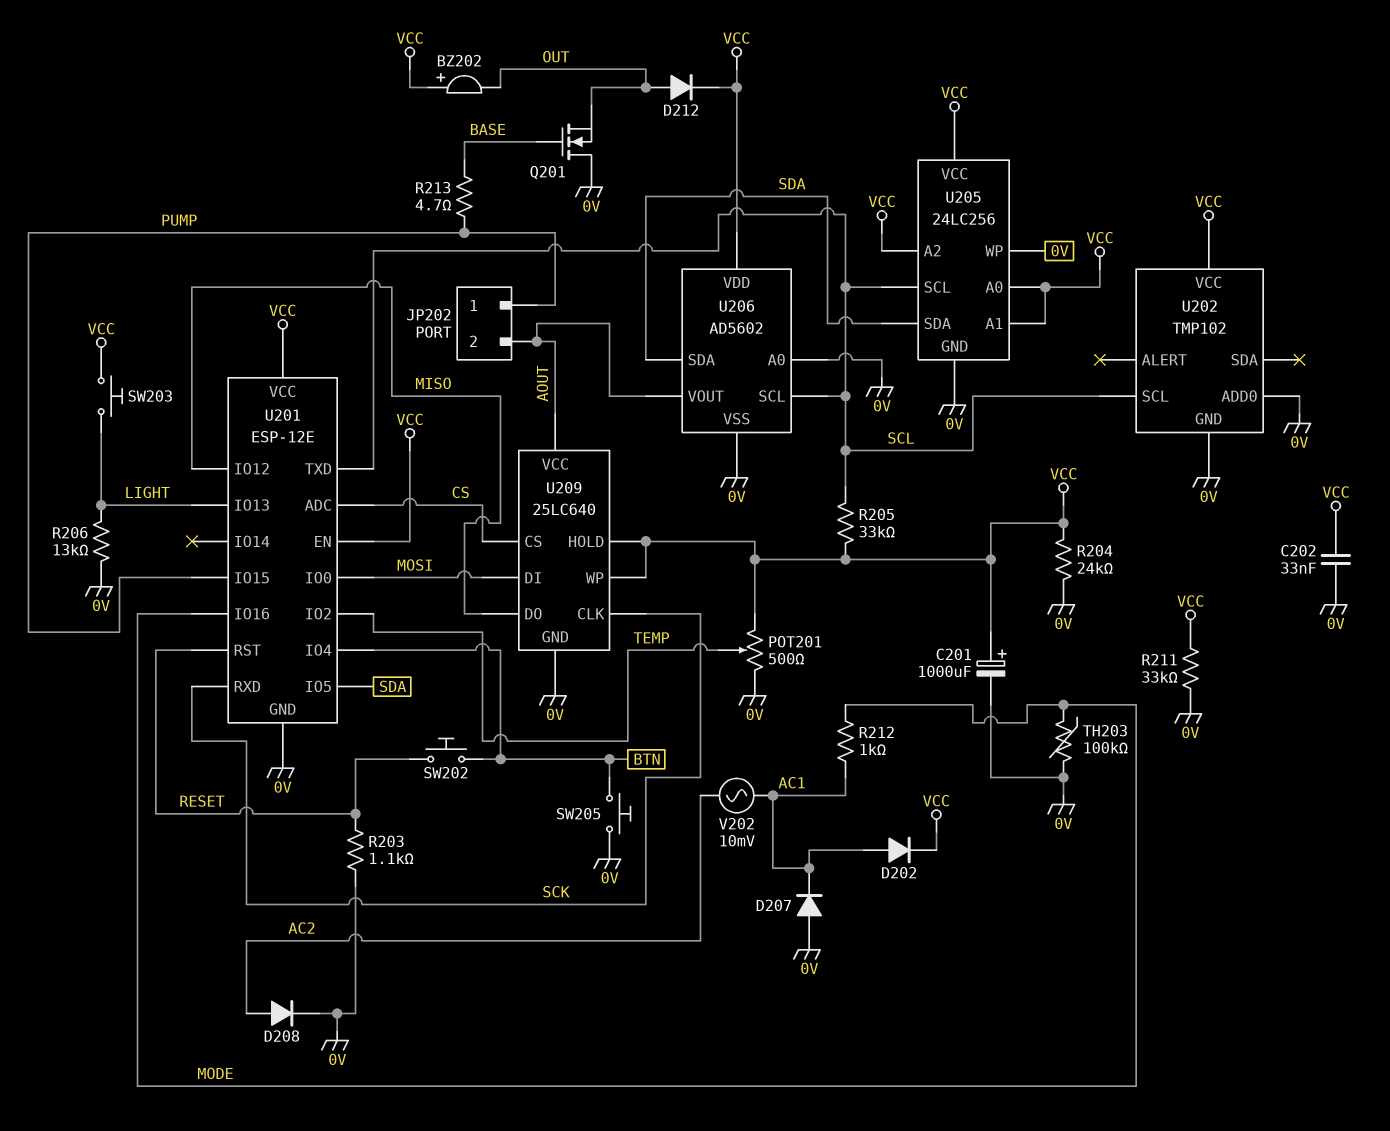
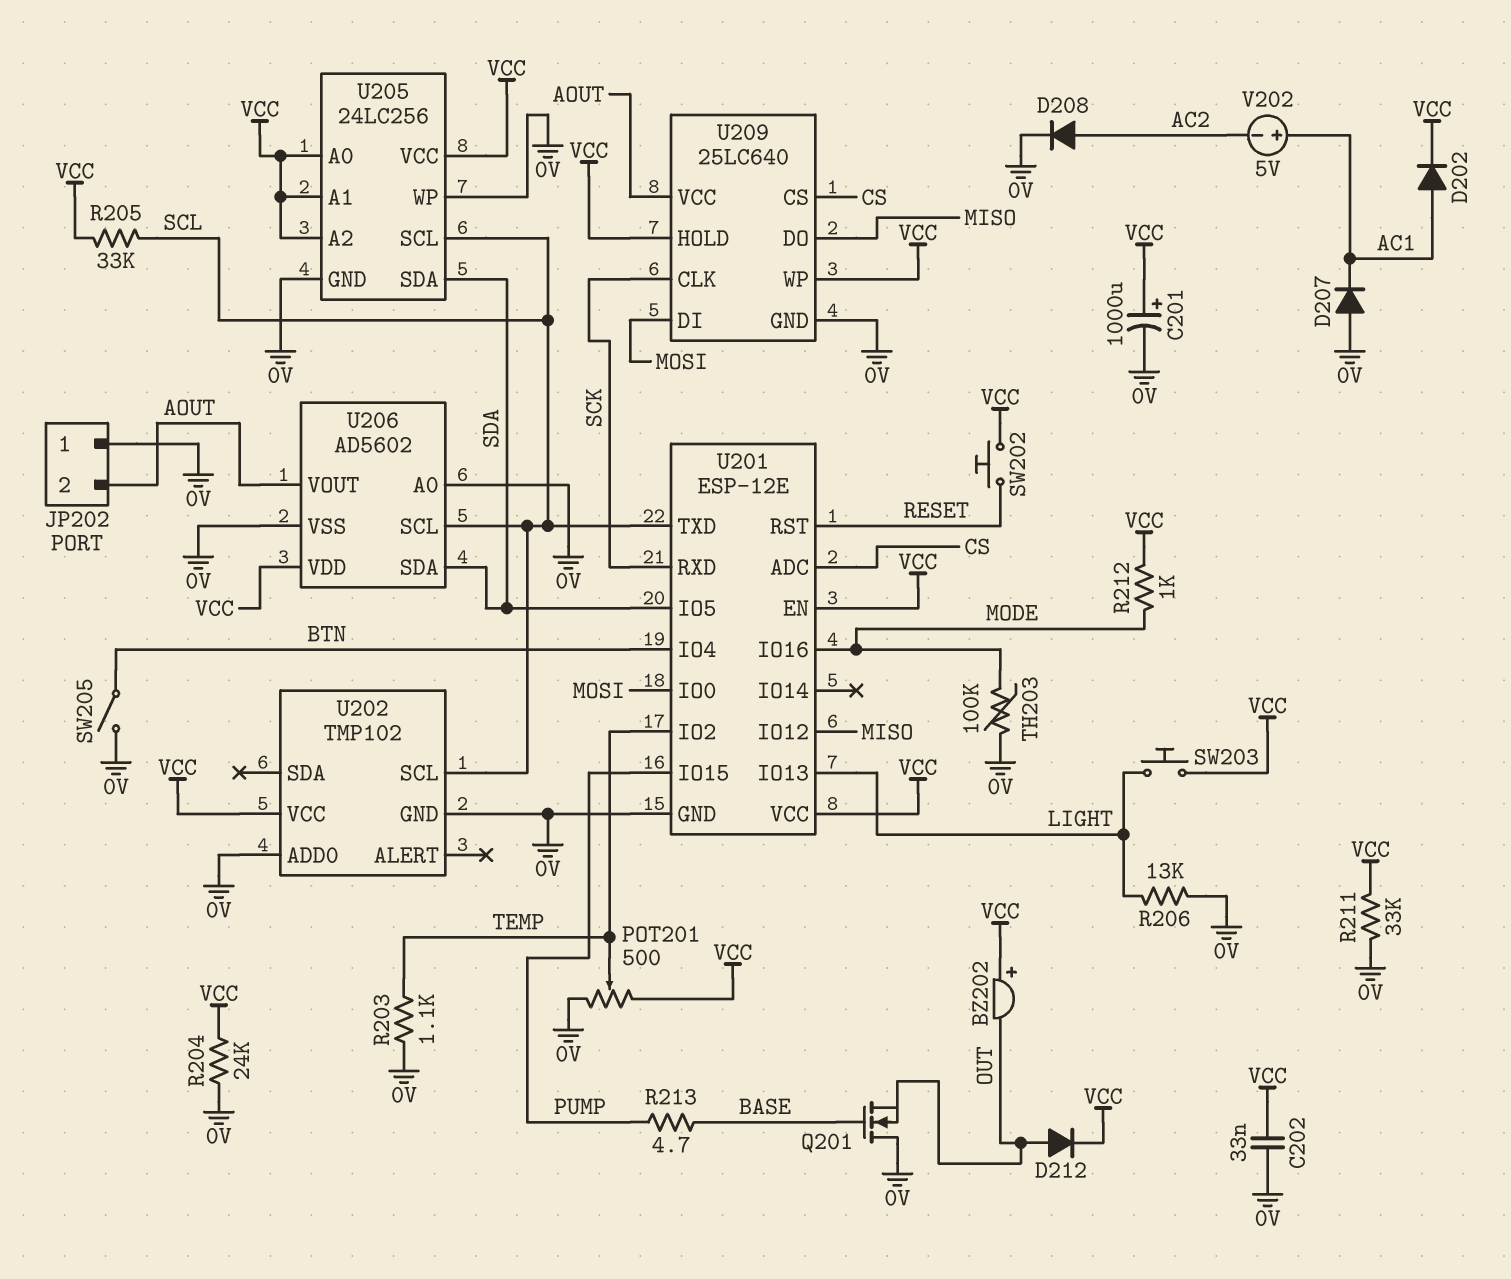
JP202 pin 1: PUMP -> 0V
R203: 1.1k (0V, RESET) -> 1.1k (0V, TEMP)
R212: 1k (AC1, MODE) -> 1k (MODE, VCC)
SW202: button (BTN, RESET) -> button (RESET, VCC)
SW205: button (0V, BTN) -> switch (0V, BTN)
V202: AC 10mV (AC1, AC2) -> 5V (plus AC1, minus AC2)

